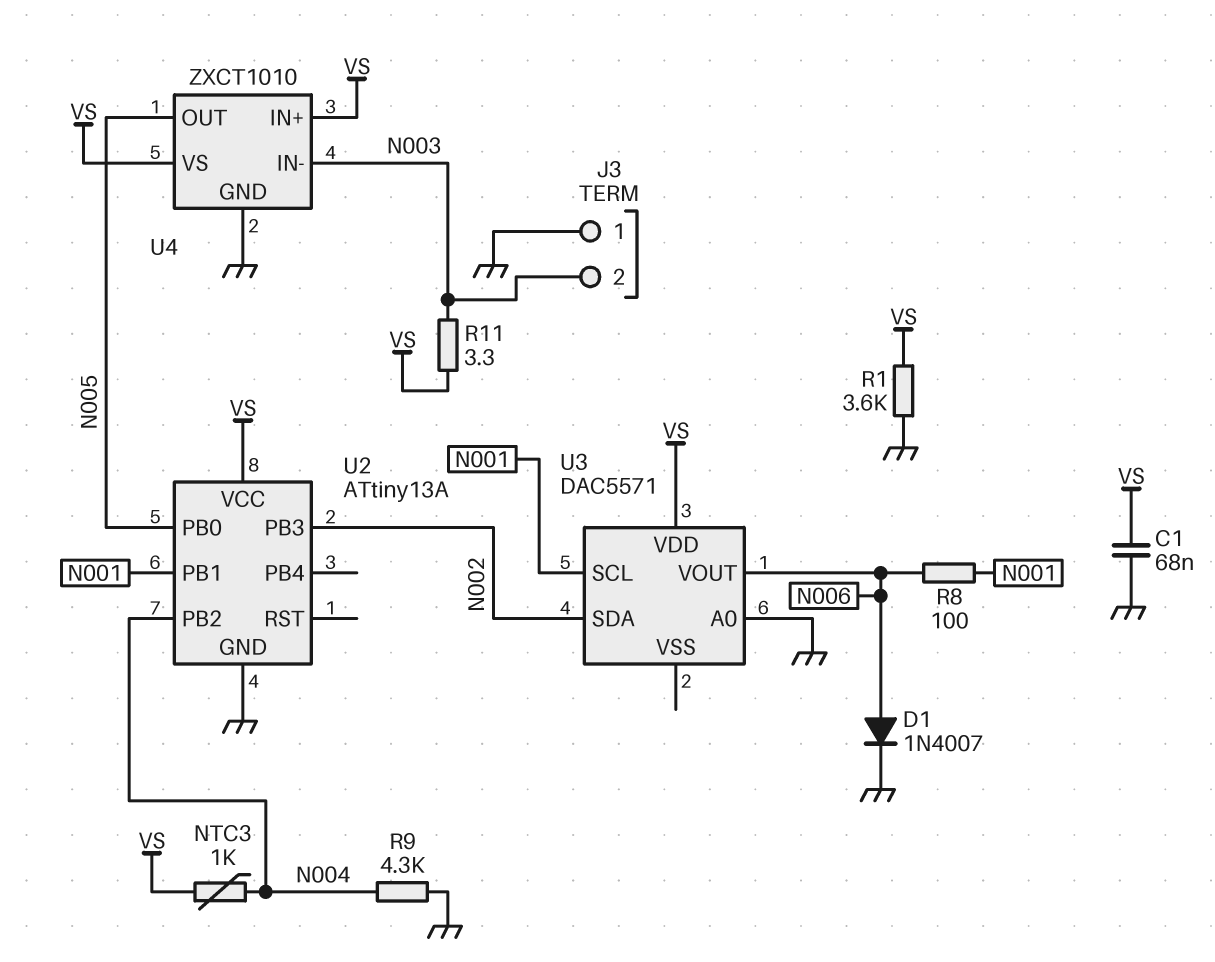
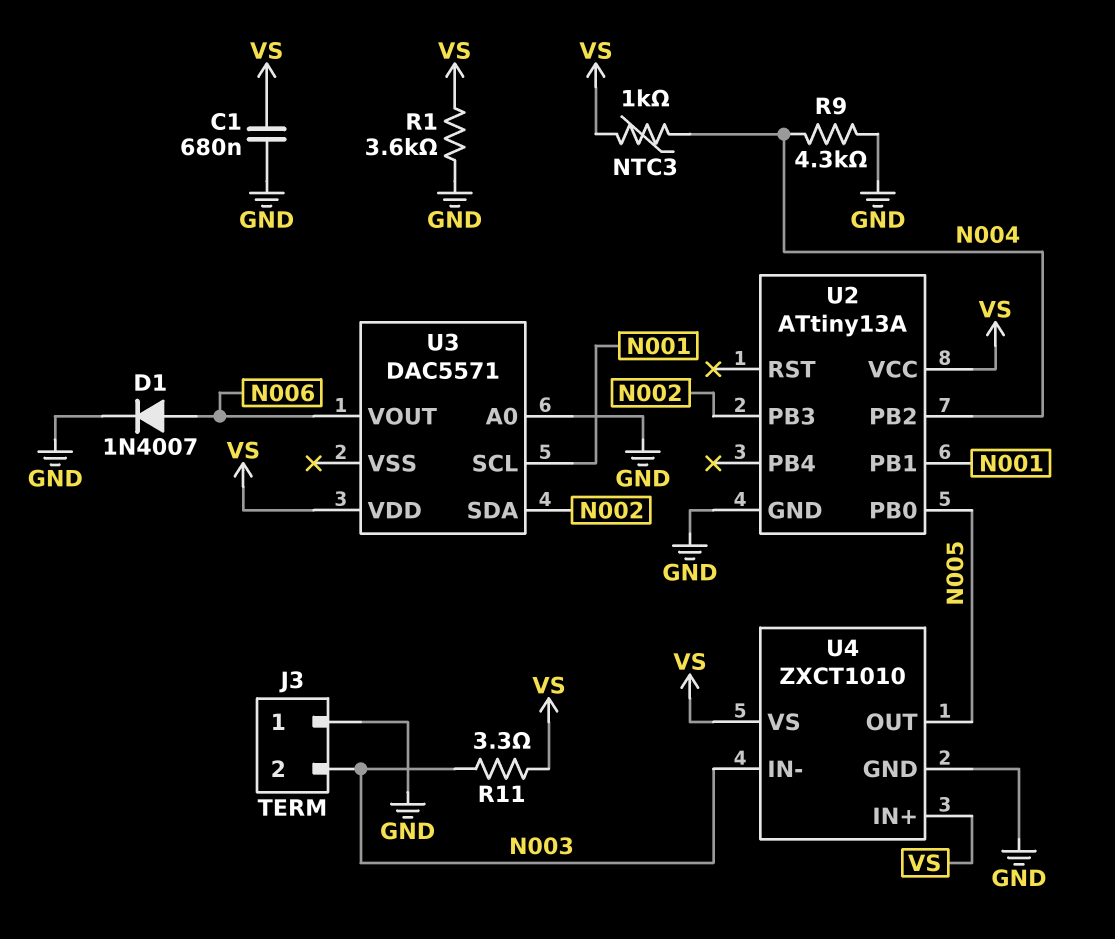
C1: 68nF (GND, VS) -> 680nF (GND, VS)
R8: 100 (N001, N006) -> none

